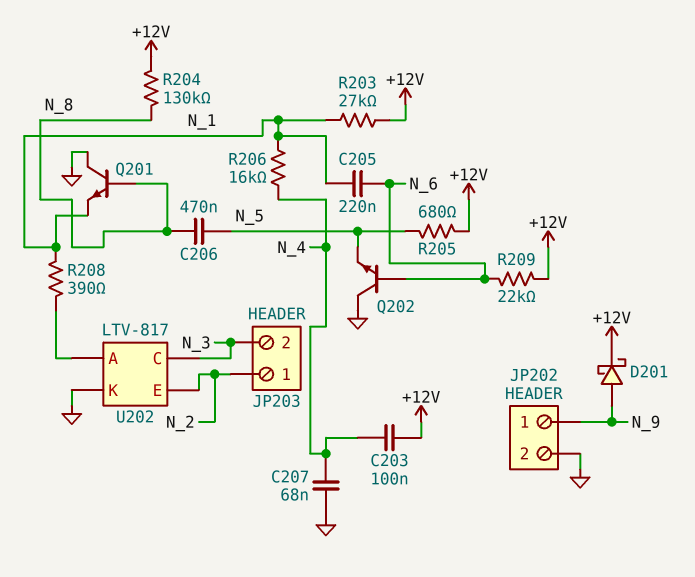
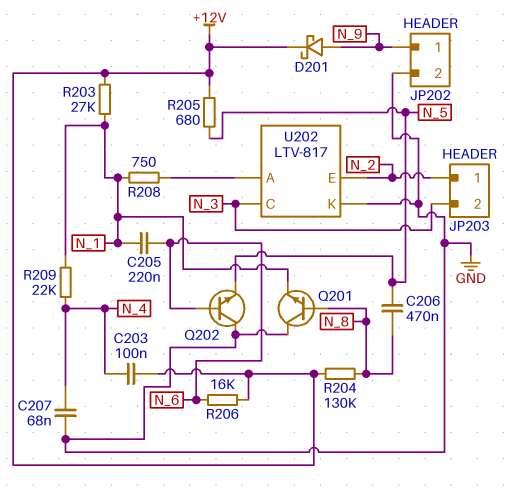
R206: 16k (N_1, N_4) -> 16k (+12V, N_6)
R208: 390 (N_1, U202/A) -> 750 (N_1, U202/A)
R209: 22k (+12V, N_6) -> 22k (N_1, N_4)

